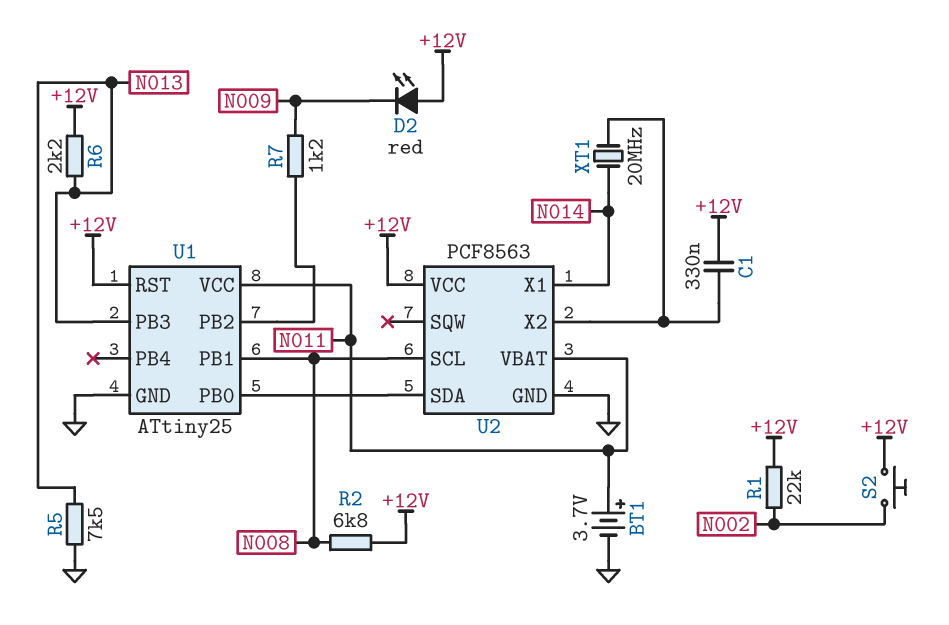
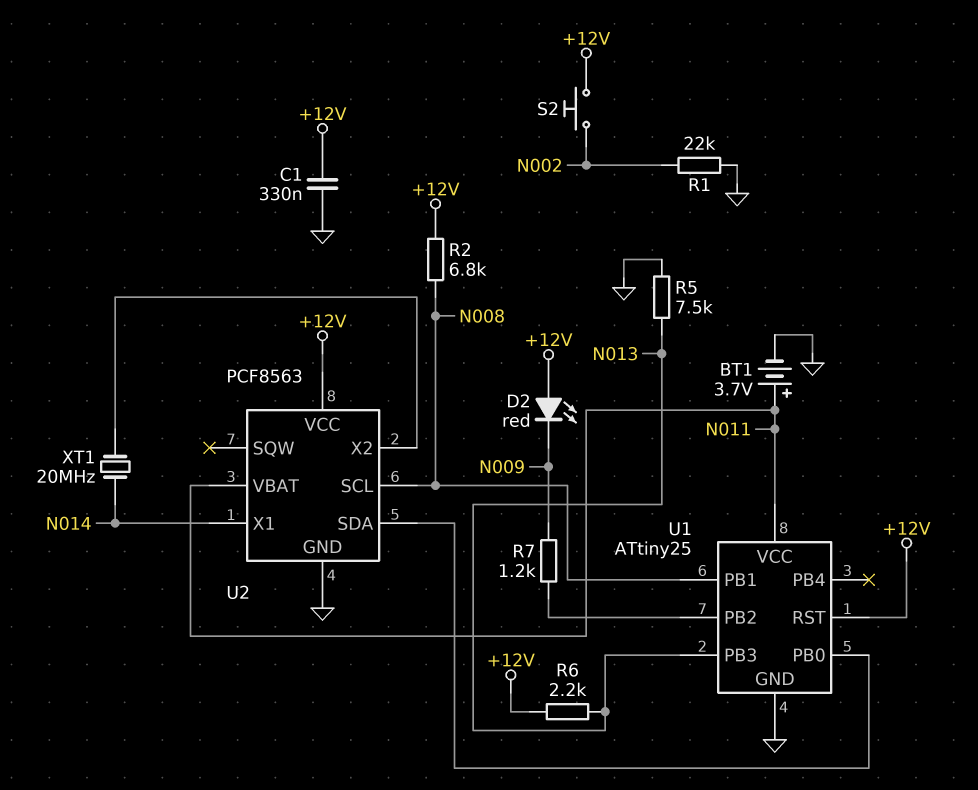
C1: 330nF (+12V, U2/X2) -> 330nF (+12V, GND)
R1: 22k (+12V, N002) -> 22k (GND, N002)

